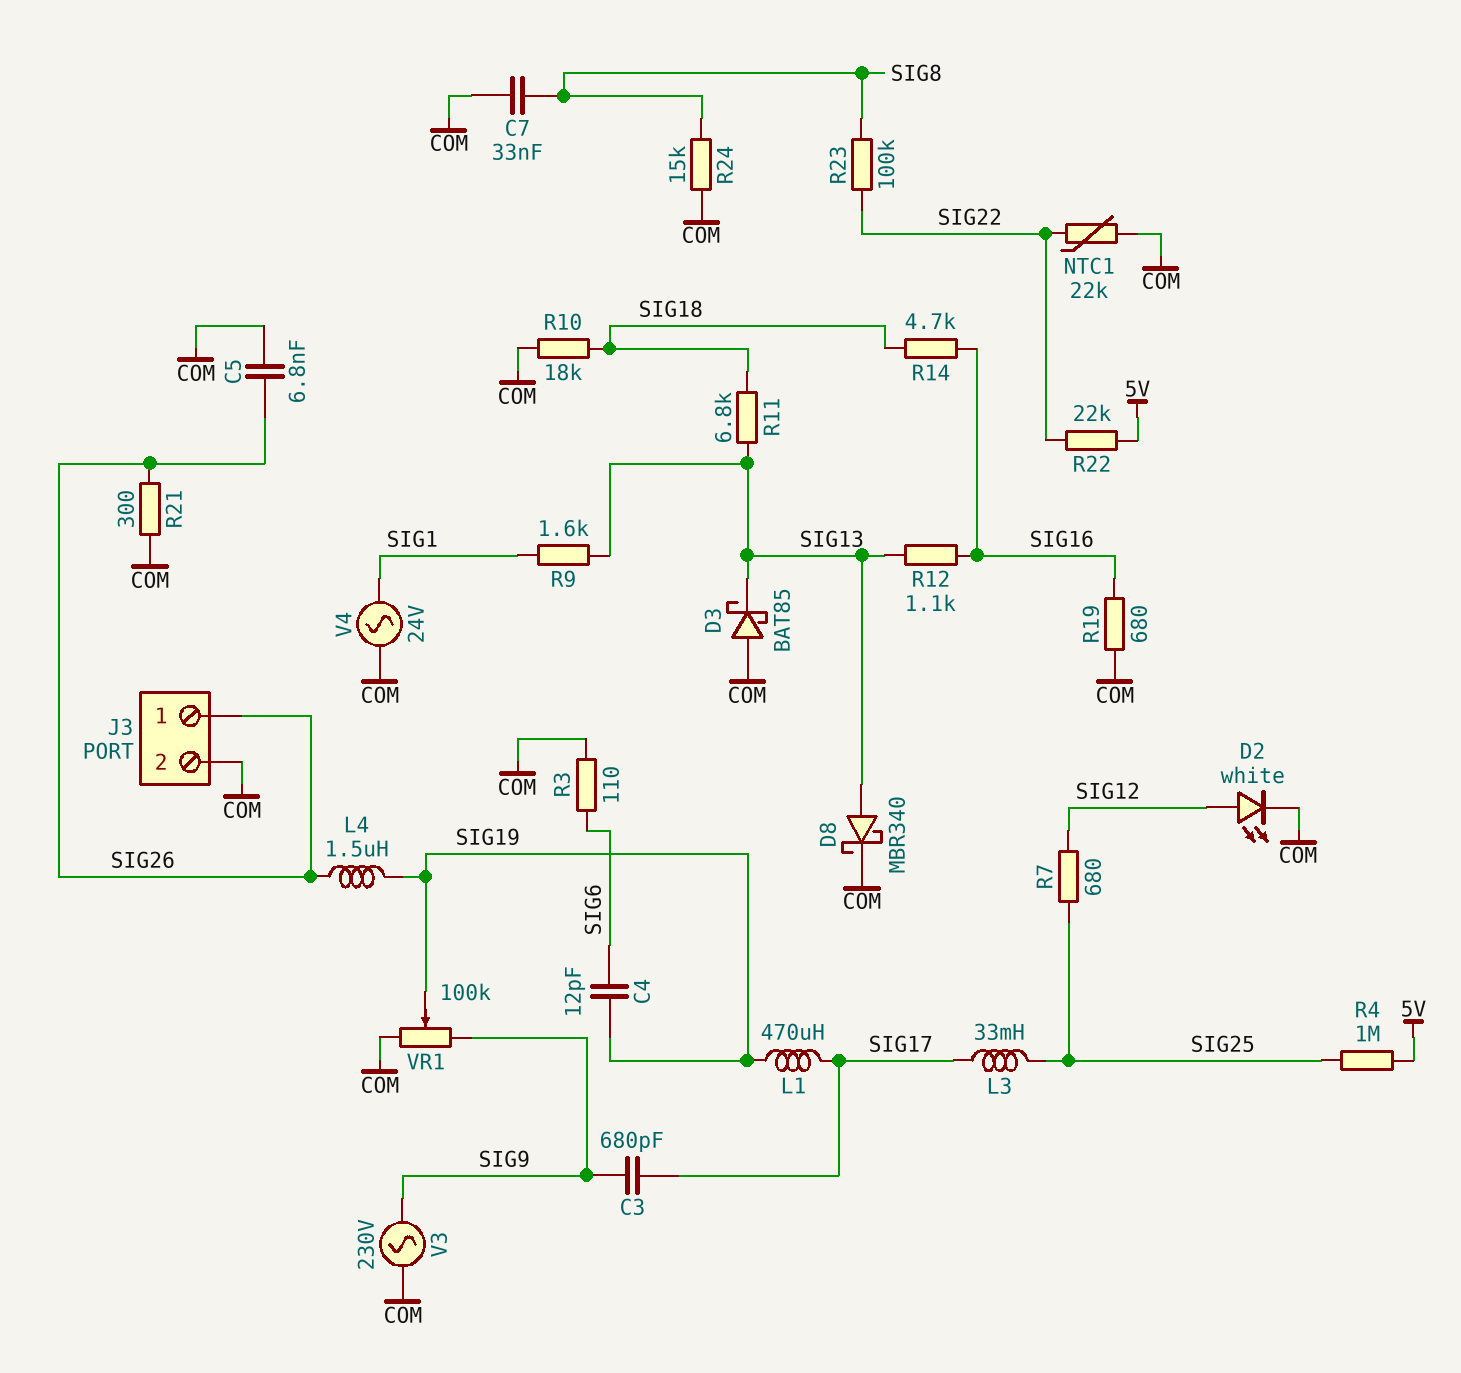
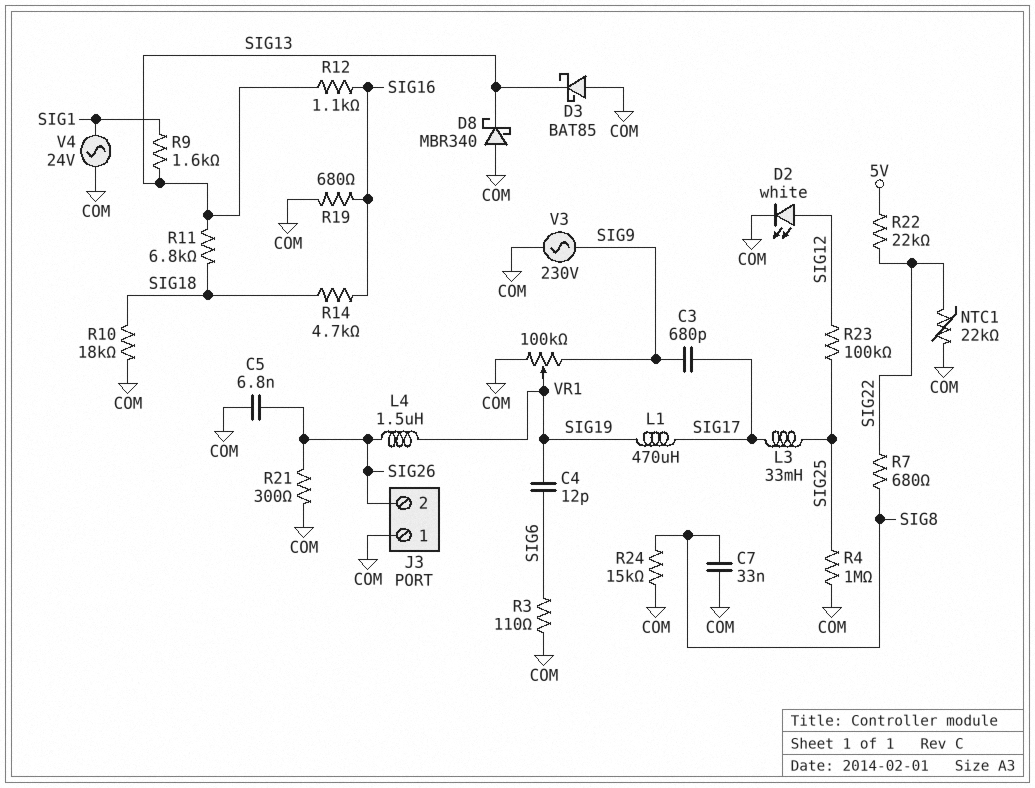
D8: schottky MBR340 (A SIG13, K COM) -> schottky MBR340 (A COM, K SIG13)
J3 pin 1: SIG26 -> COM
J3 pin 2: COM -> SIG26
R4: 1M (5V, SIG25) -> 1M (COM, SIG25)
R7: 680 (SIG12, SIG25) -> 680 (SIG8, SIG22)
R23: 100k (SIG8, SIG22) -> 100k (SIG12, SIG25)

